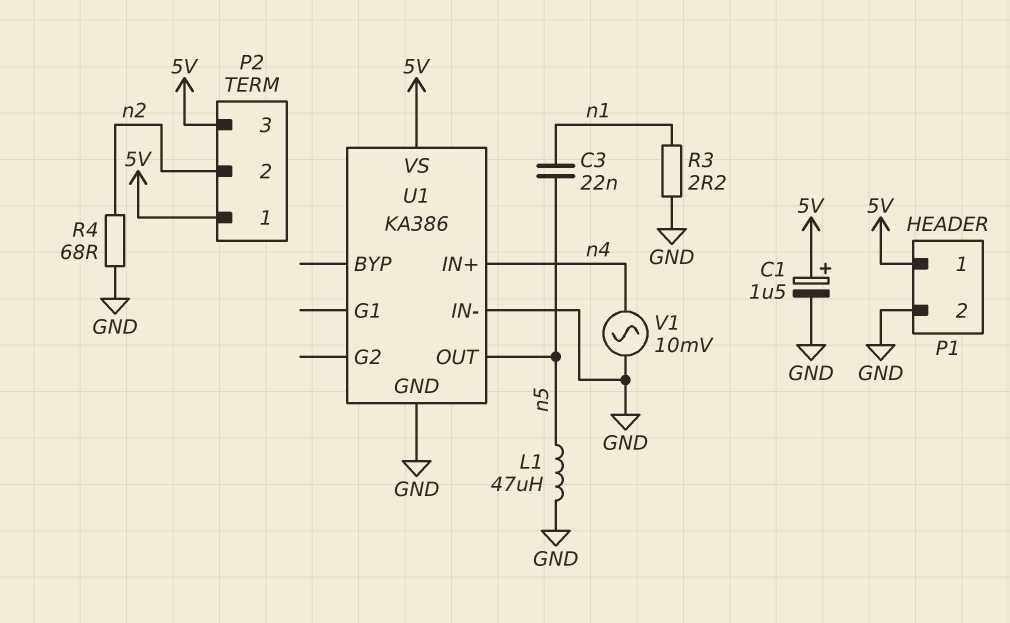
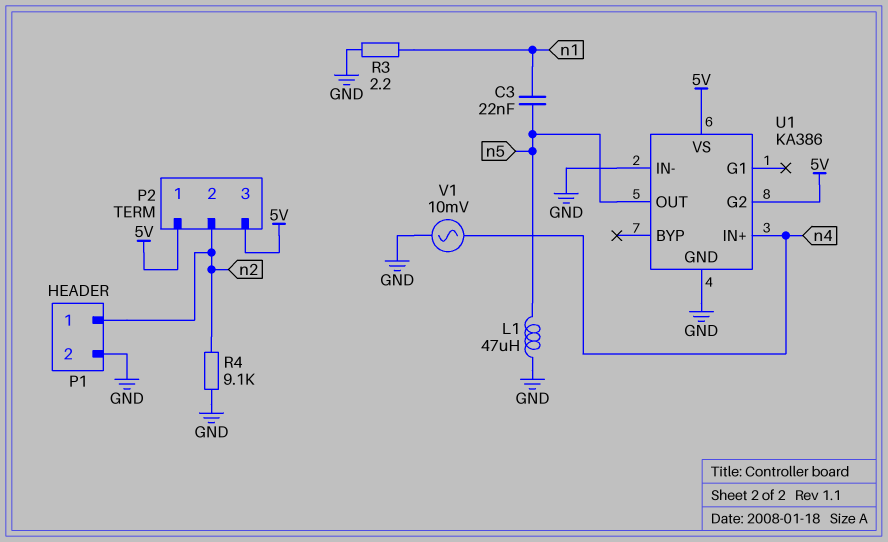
C1: 1.5uF (plus 5V, minus GND) -> none
P1 pin 1: 5V -> n2
R4: 68 (GND, n2) -> 9.1k (GND, n2)
U1 pin G2: none -> 5V

